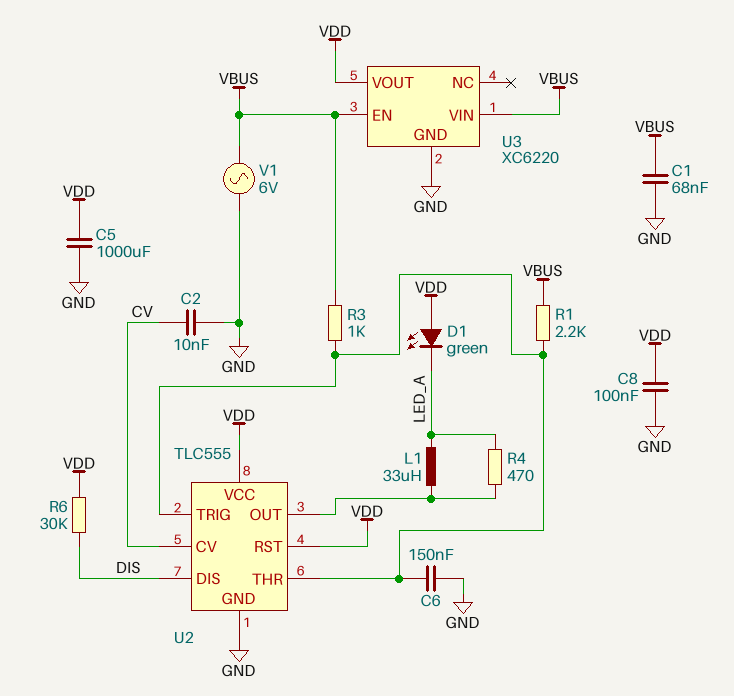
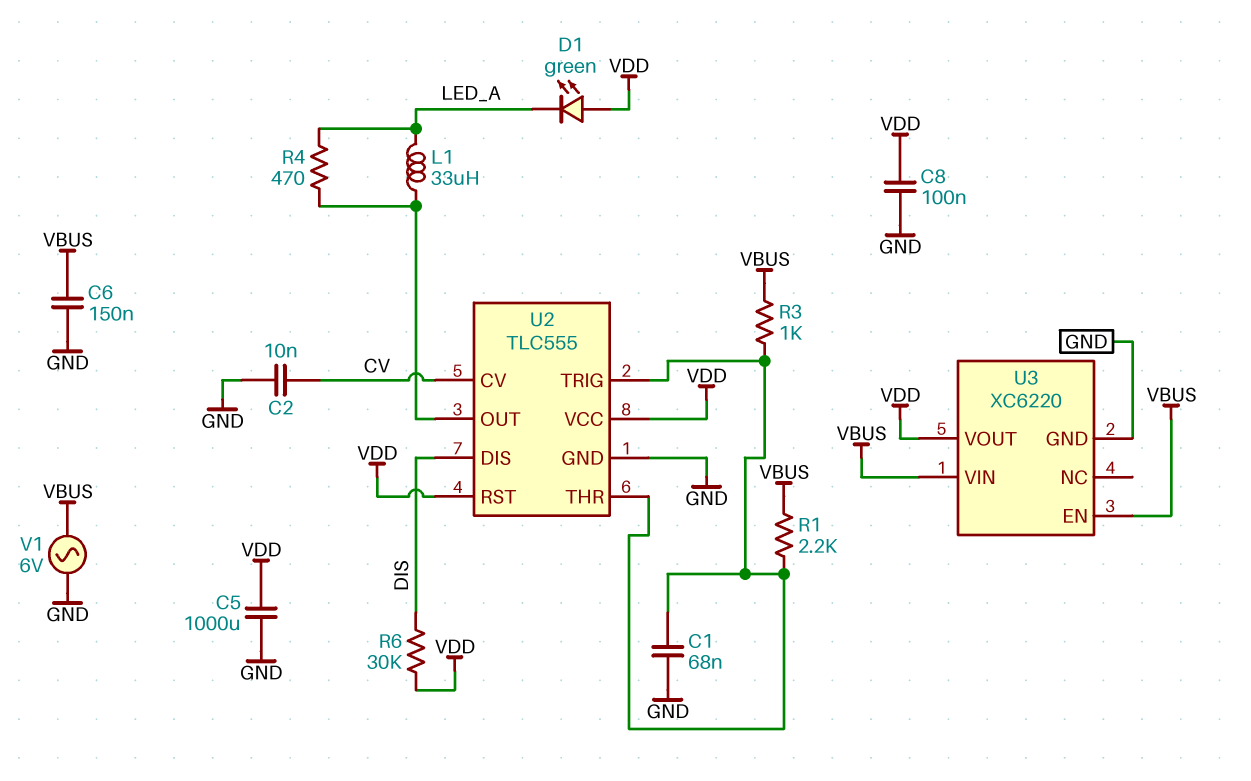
C1: 68nF (GND, VBUS) -> 68nF (GND, U2/THR)
C6: 150nF (GND, U2/THR) -> 150nF (GND, VBUS)

